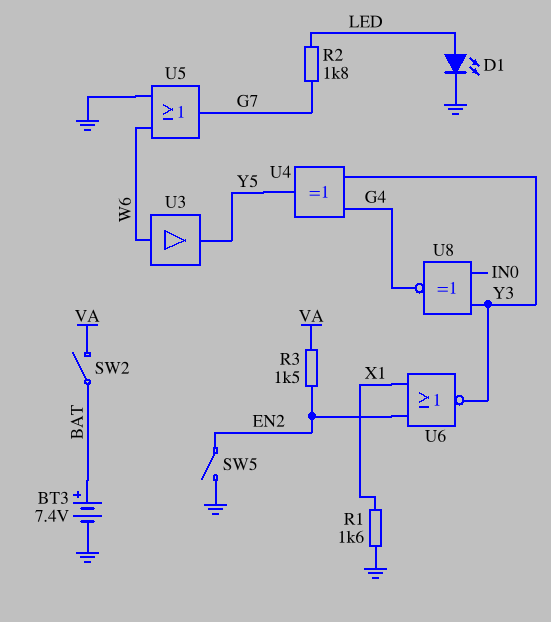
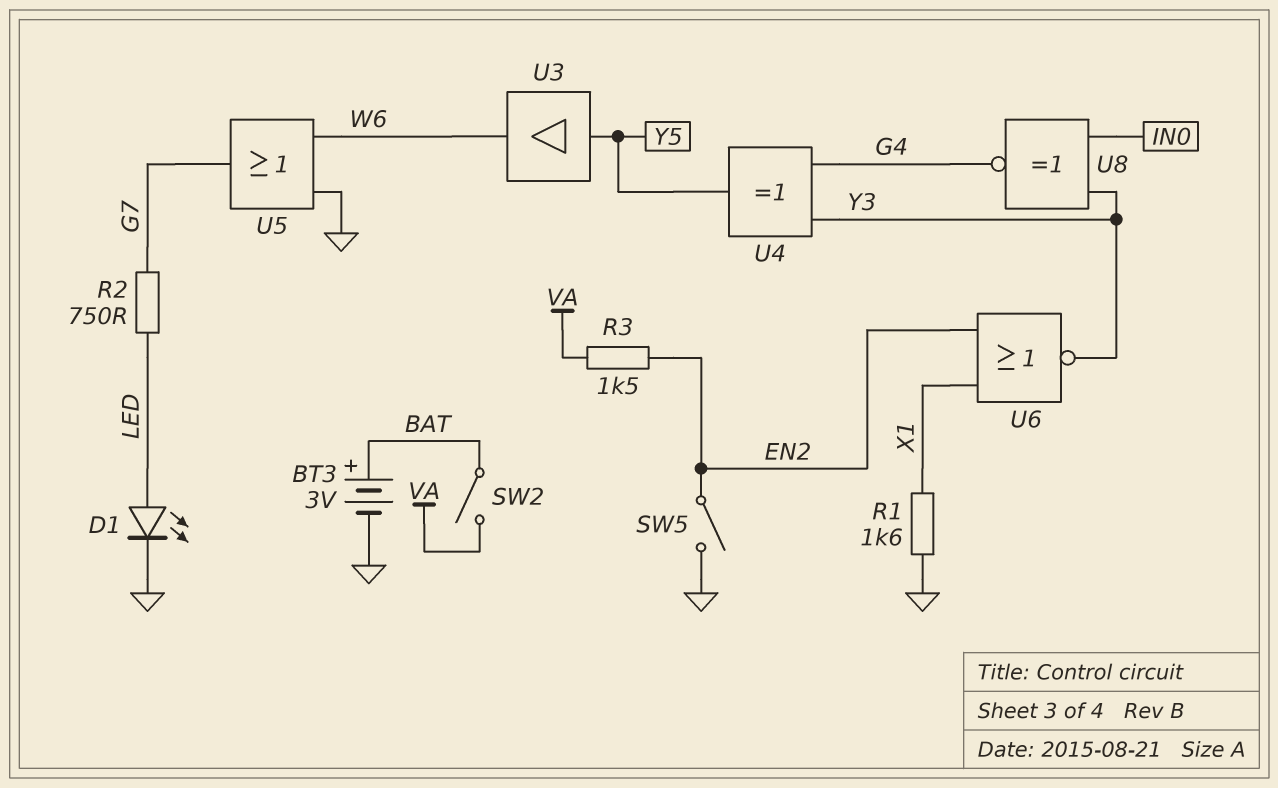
BT3: 7.4V (plus BAT, minus GND) -> 3V (plus BAT, minus GND)
R2: 1.8k (G7, LED) -> 750 (G7, LED)
U3: buffer (in W6, out Y5) -> buffer (in Y5, out W6)

